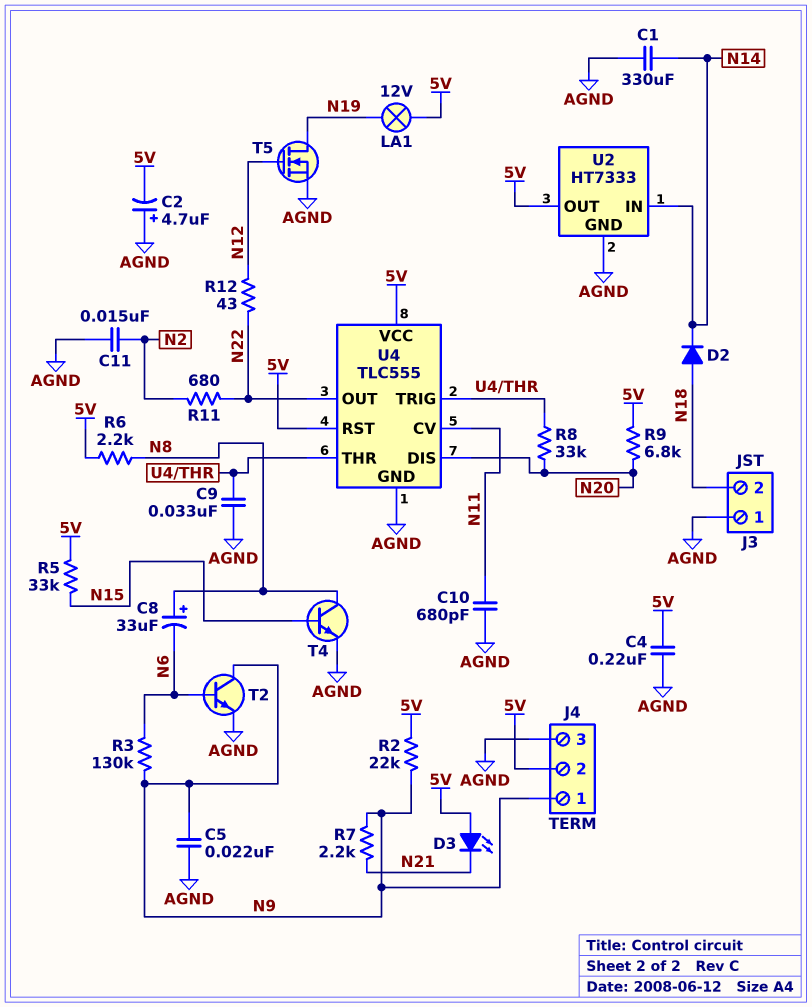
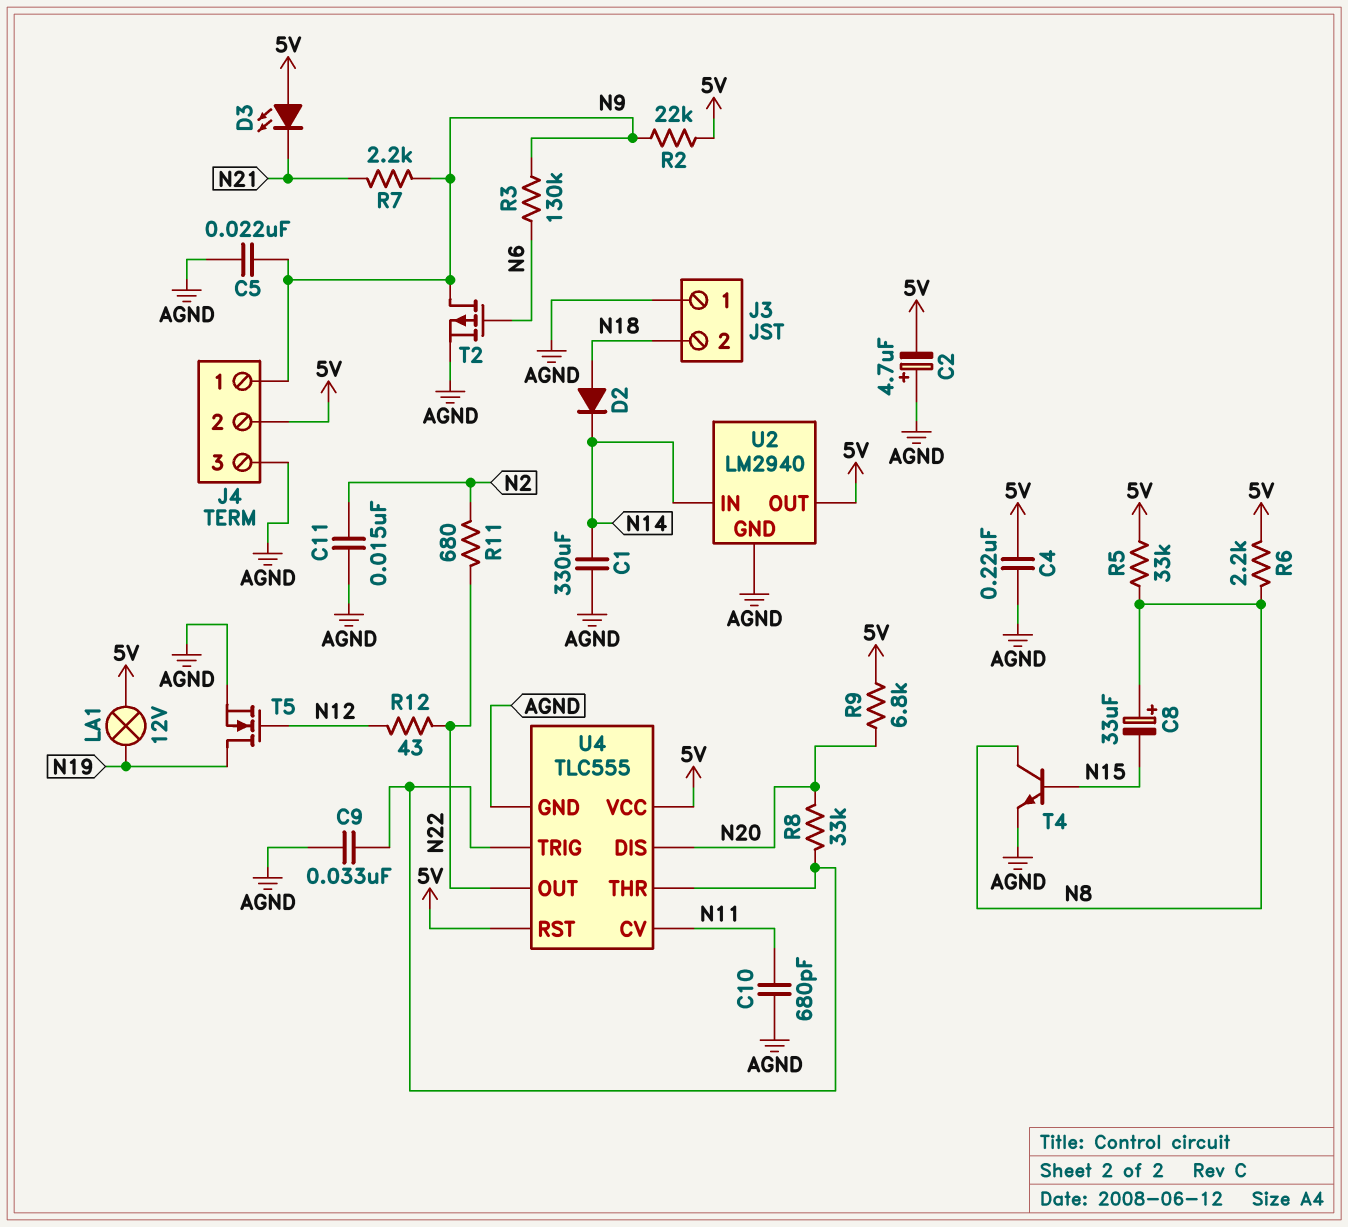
C8: 33uF (plus N8, minus N6) -> 33uF (plus N8, minus N15)
R5: 33k (5V, N15) -> 33k (5V, N8)
T2: NPN (B N6, C N9, E AGND) -> PMOS (G N6, D N9, S AGND)
U2: HT7333 -> LM2940

